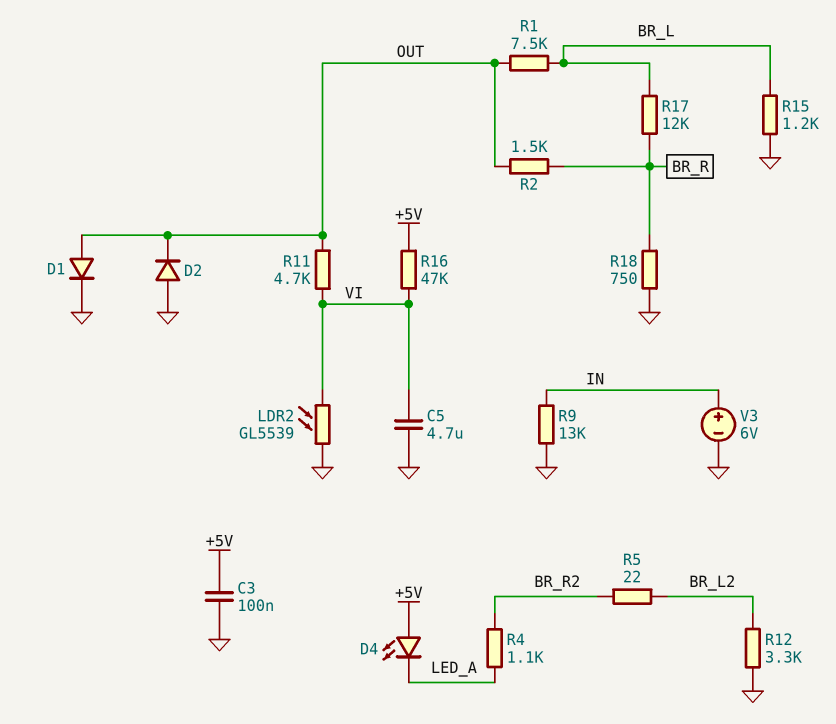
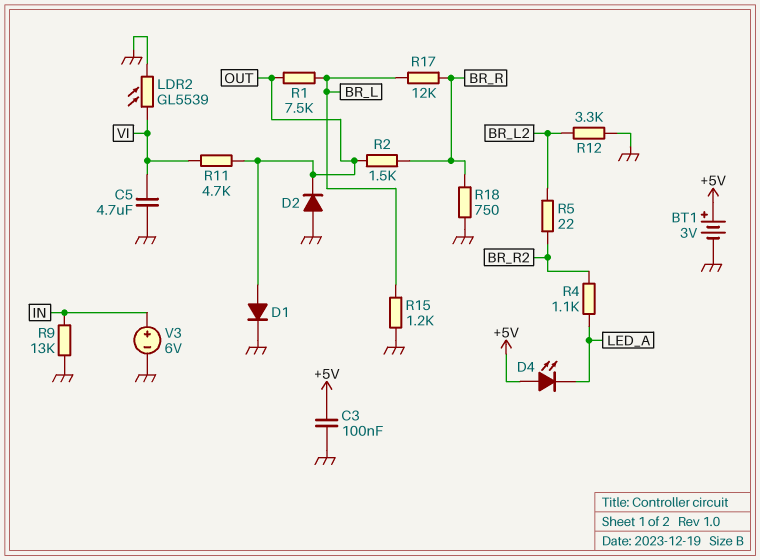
BT1: none -> 3V (plus +5V, minus GND)
R16: 47k (+5V, VI) -> none

